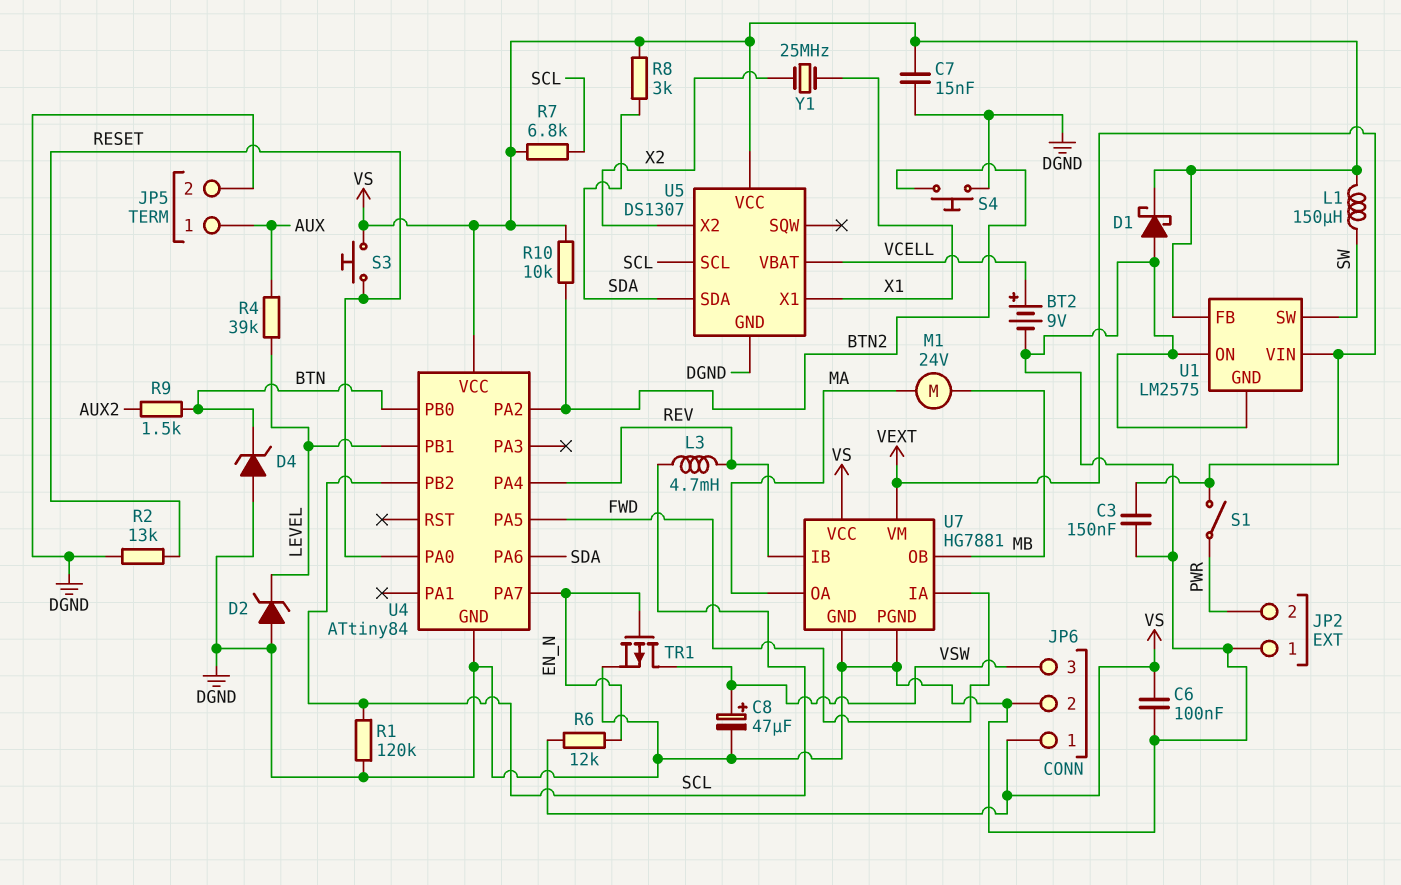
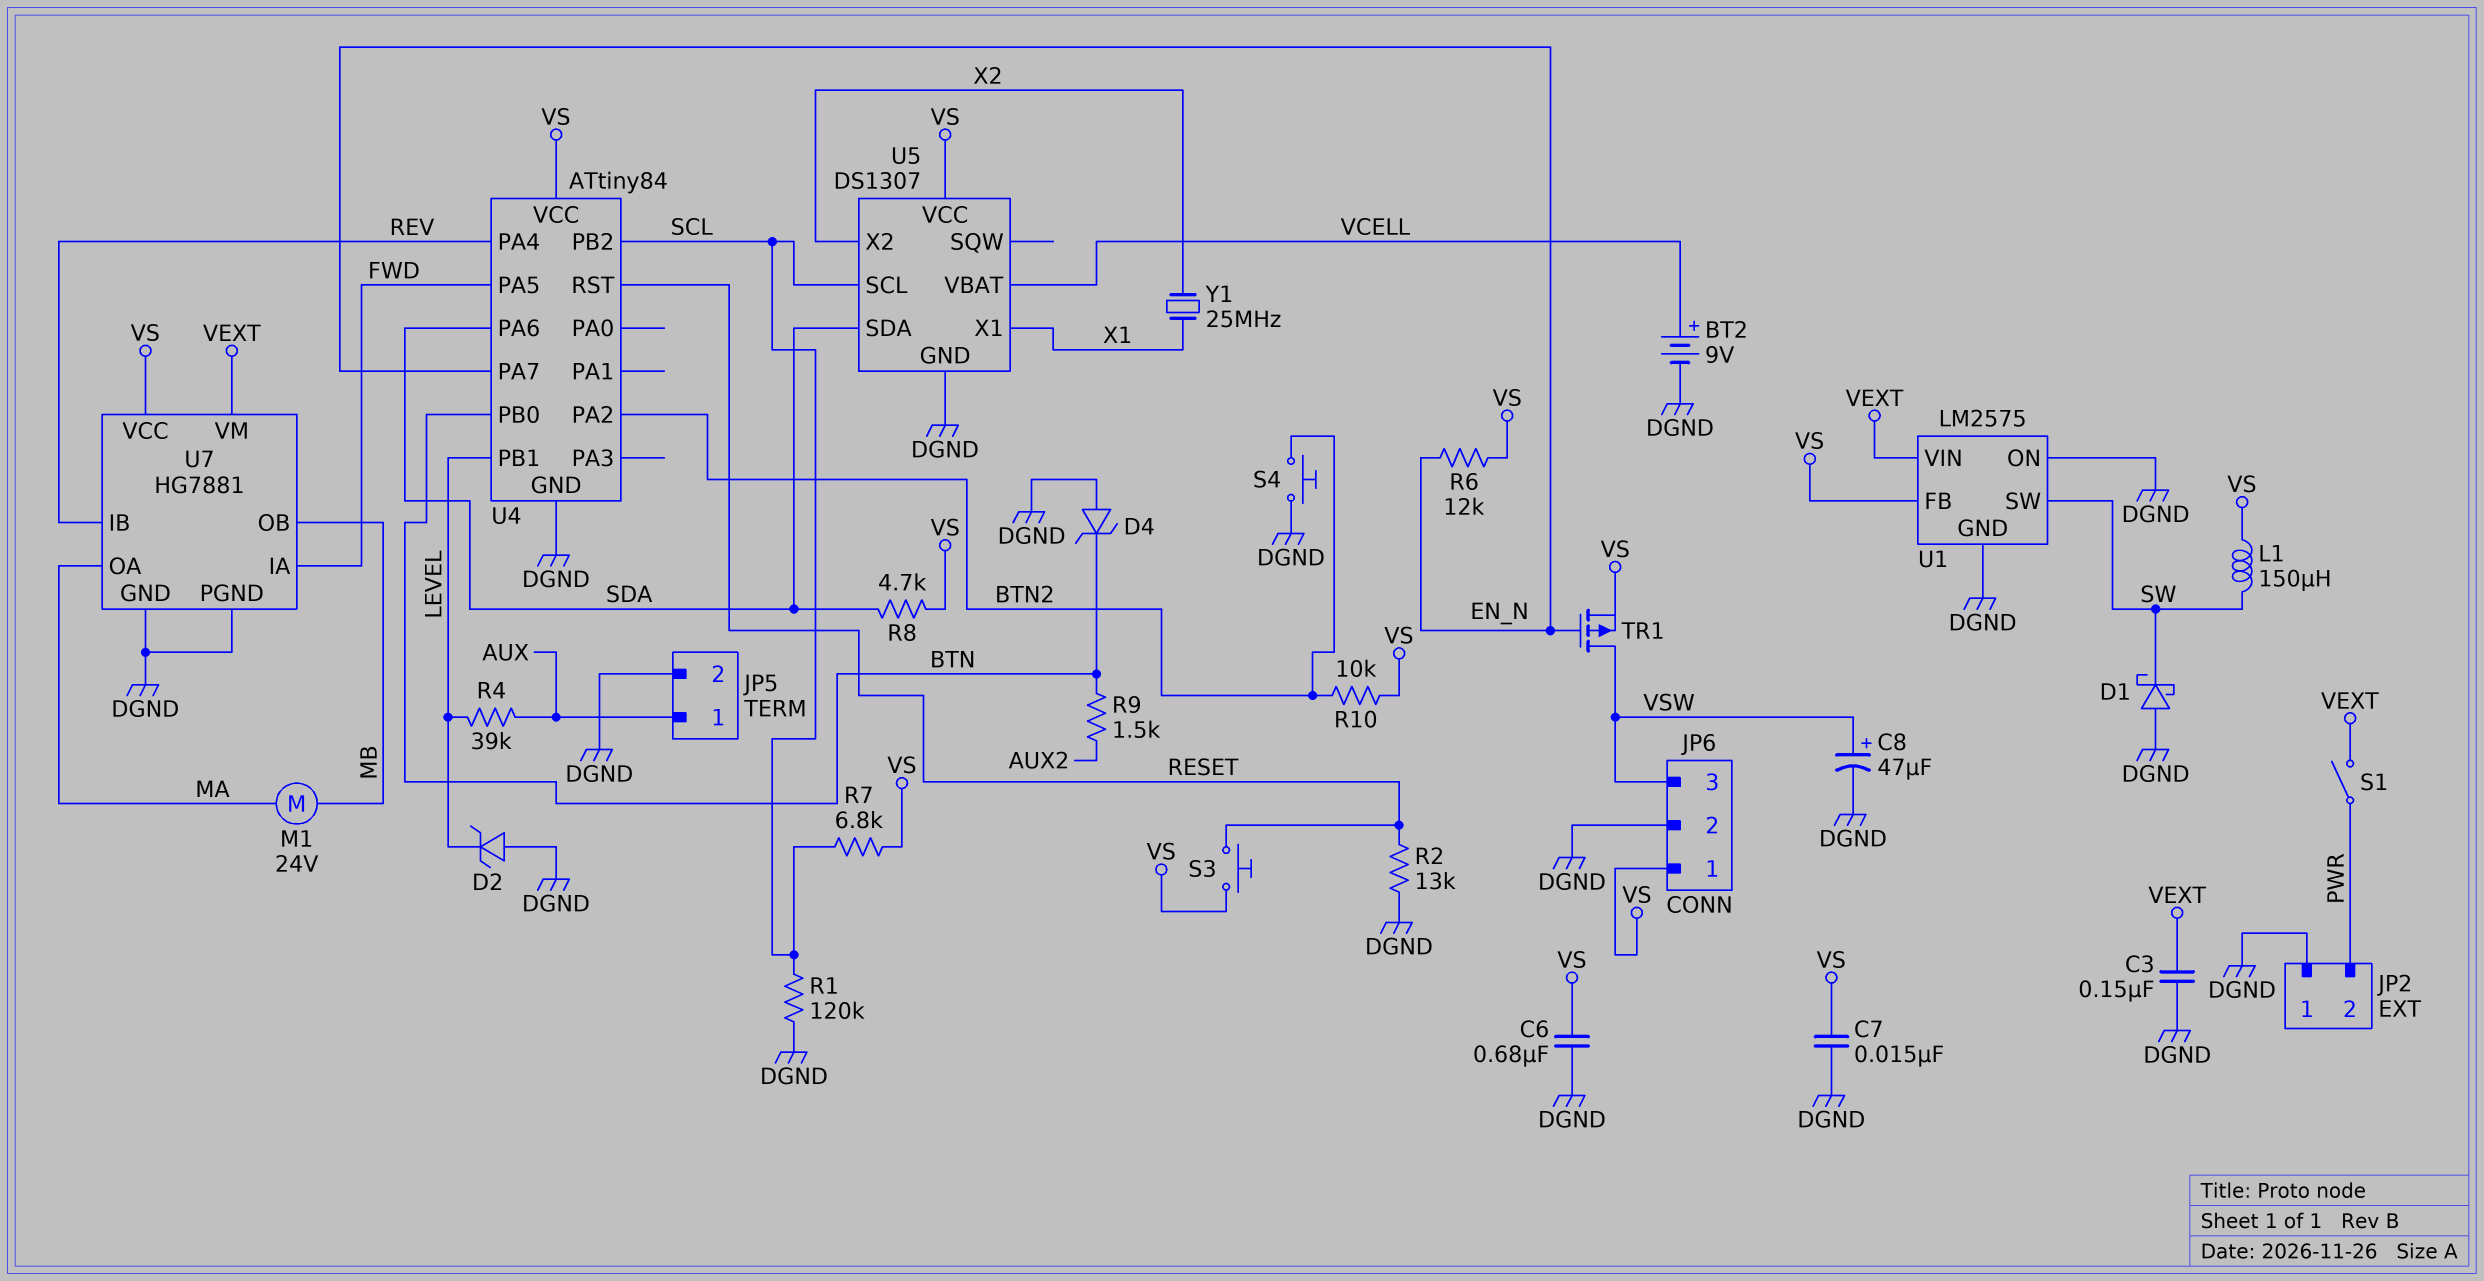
C6: 100nF (DGND, VS) -> 680nF (DGND, VS)
D1: schottky (A DGND, K VS) -> schottky (A DGND, K SW)
L3: 4.7mH (REV, SCL) -> none
R8: 3k (SDA, VS) -> 4.7k (SDA, VS)
TR1: PMOS (G EN_N, D VSW, S DGND) -> PMOS (G EN_N, D VSW, S VS)
U4 pin PA0: RESET -> none
U4 pin RST: none -> RESET

